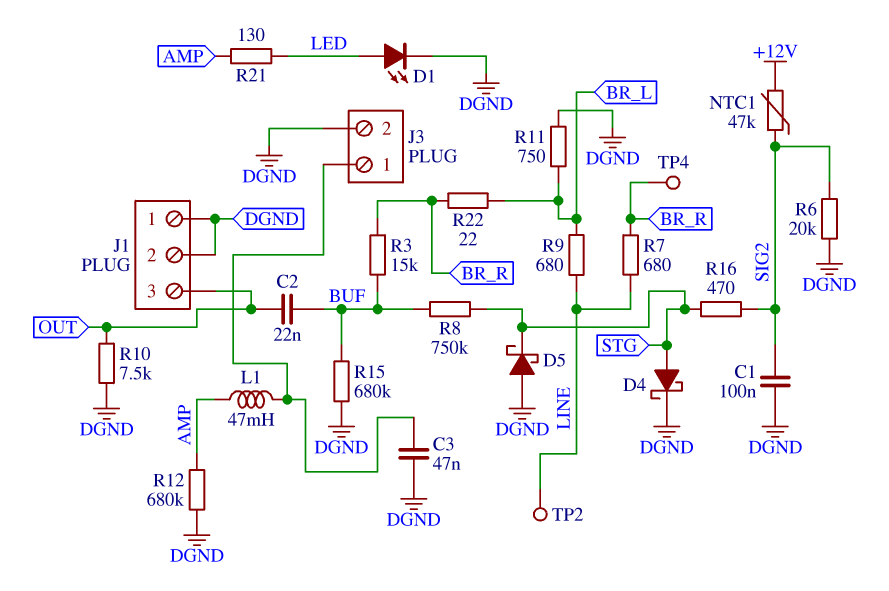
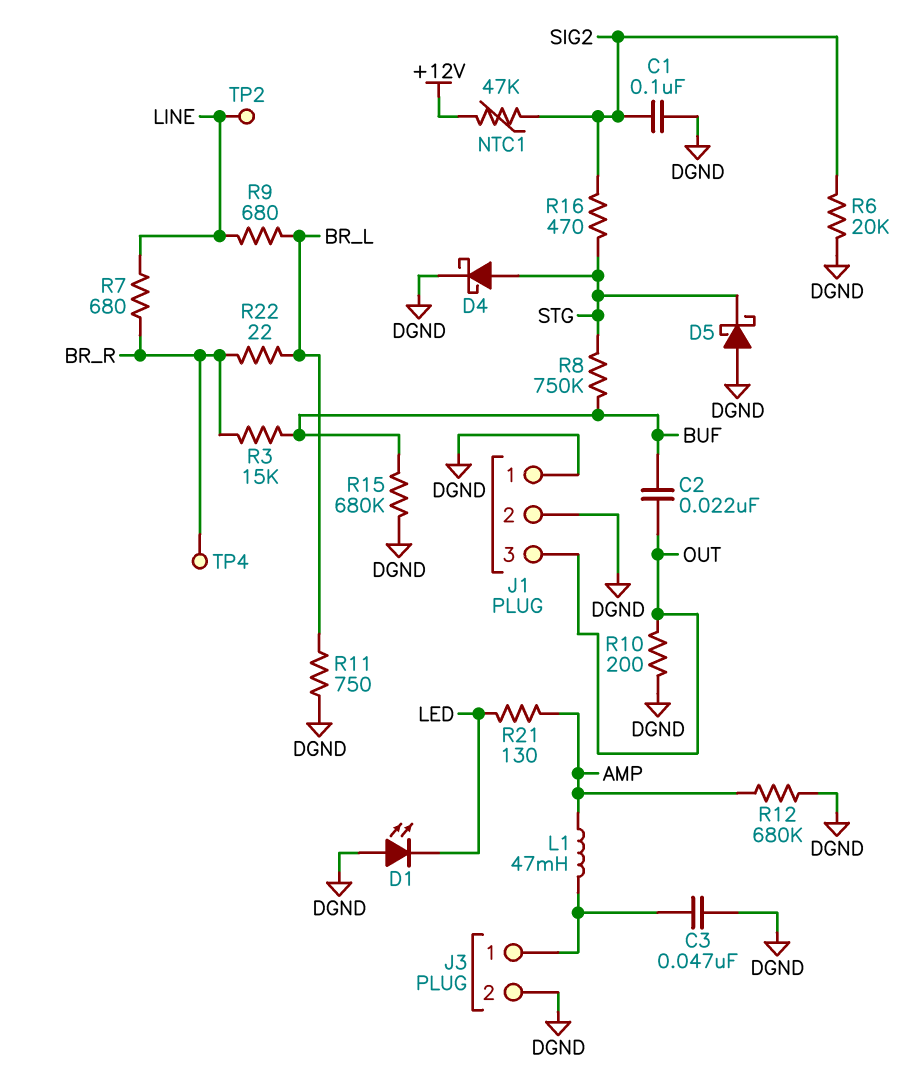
D1: LED (A LED, K DGND) -> LED (A DGND, K LED)
R10: 7.5k (DGND, OUT) -> 200 (DGND, OUT)

